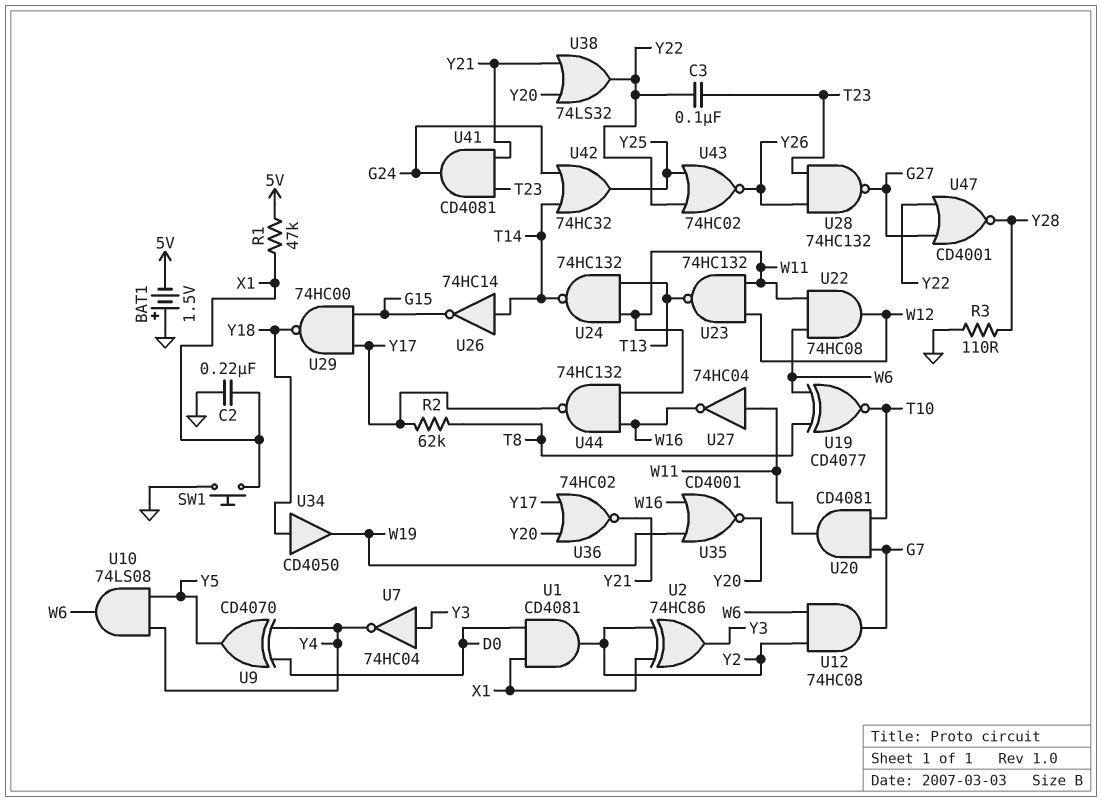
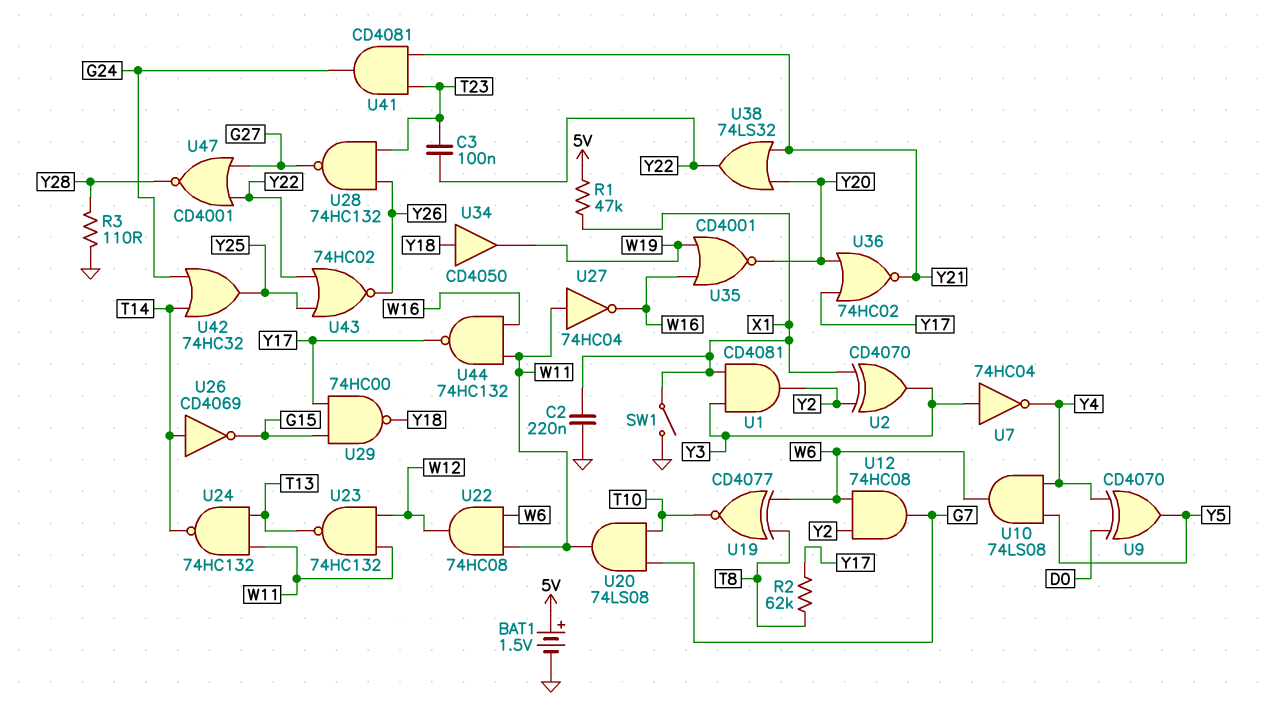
BAT1: 1.5V (plus GND, minus 5V) -> 1.5V (plus 5V, minus GND)
SW1: button (GND, X1) -> switch (GND, X1)
U1: AND CD4081 (in D0, in X1, out Y2) -> AND CD4081 (in X1, in Y3, out Y2)
U2: XOR 74HC86 (in X1, in Y2, out Y3) -> XOR CD4070 (in X1, in Y2, out Y3)
U20: AND CD4081 (in G7, in T10, out W11) -> AND 74LS08 (in G7, in T10, out W11)
U26: NOT 74HC14 (in T14, out G15) -> NOT CD4069 (in T14, out G15)

